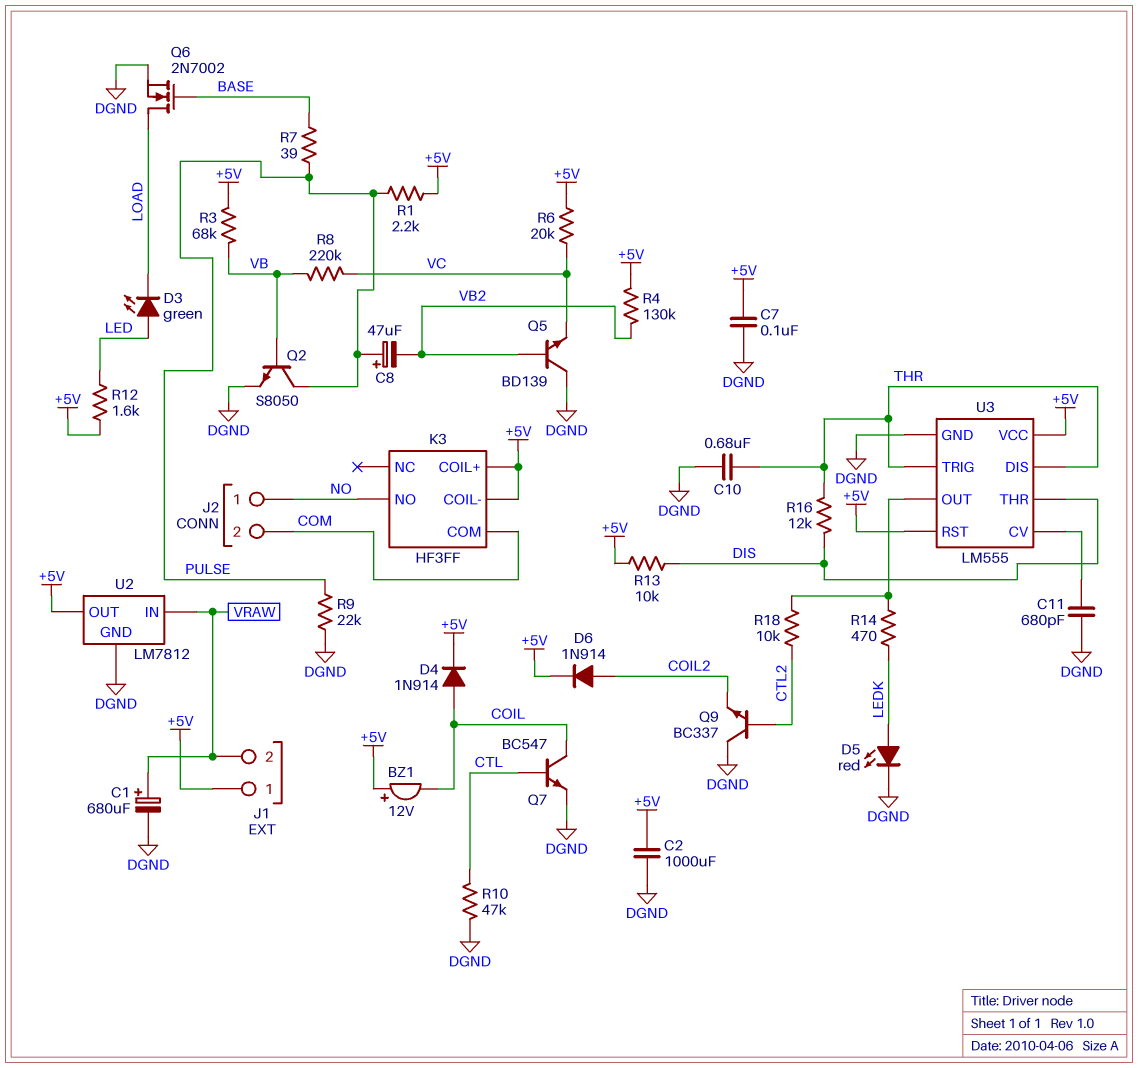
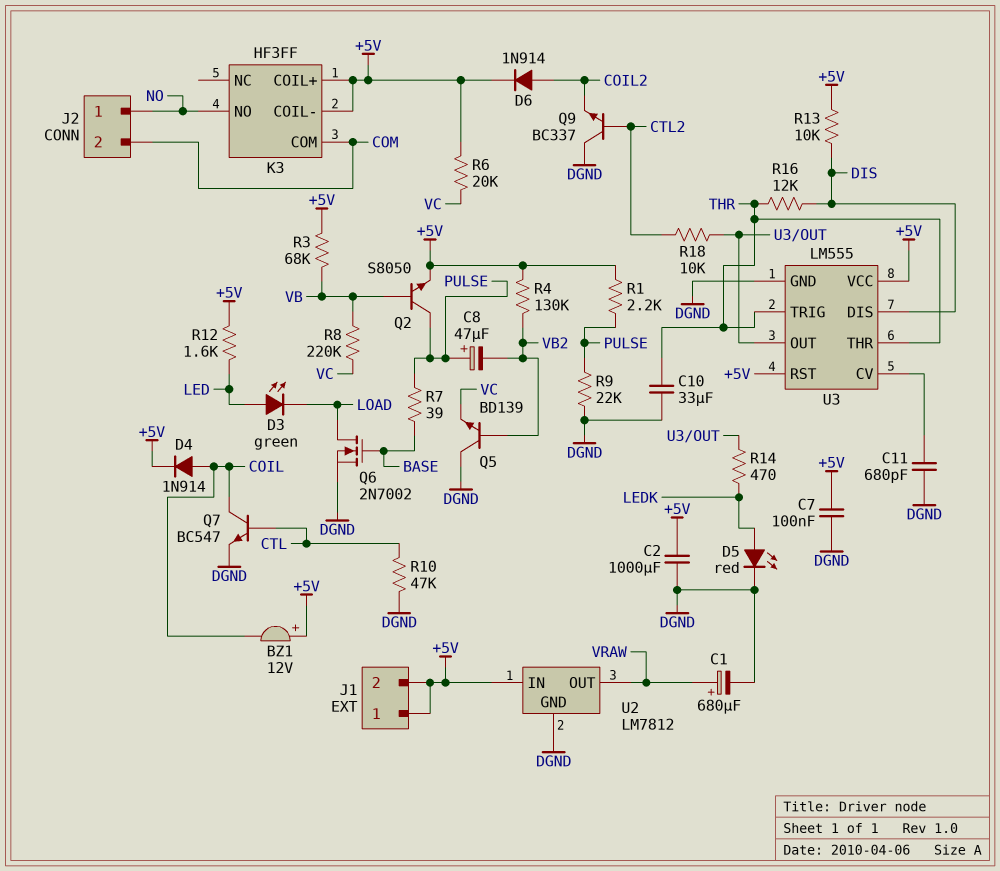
C10: 680nF (DGND, THR) -> 33uF (DGND, THR)
J1 pin 2: VRAW -> +5V
Q2: NPN S8050 (B VB, C PULSE, E DGND) -> NPN S8050 (B VB, C PULSE, E +5V)
U2 pin IN: VRAW -> +5V
U2 pin OUT: +5V -> VRAW
U3 pin DIS: THR -> DIS
U3 pin THR: DIS -> THR

